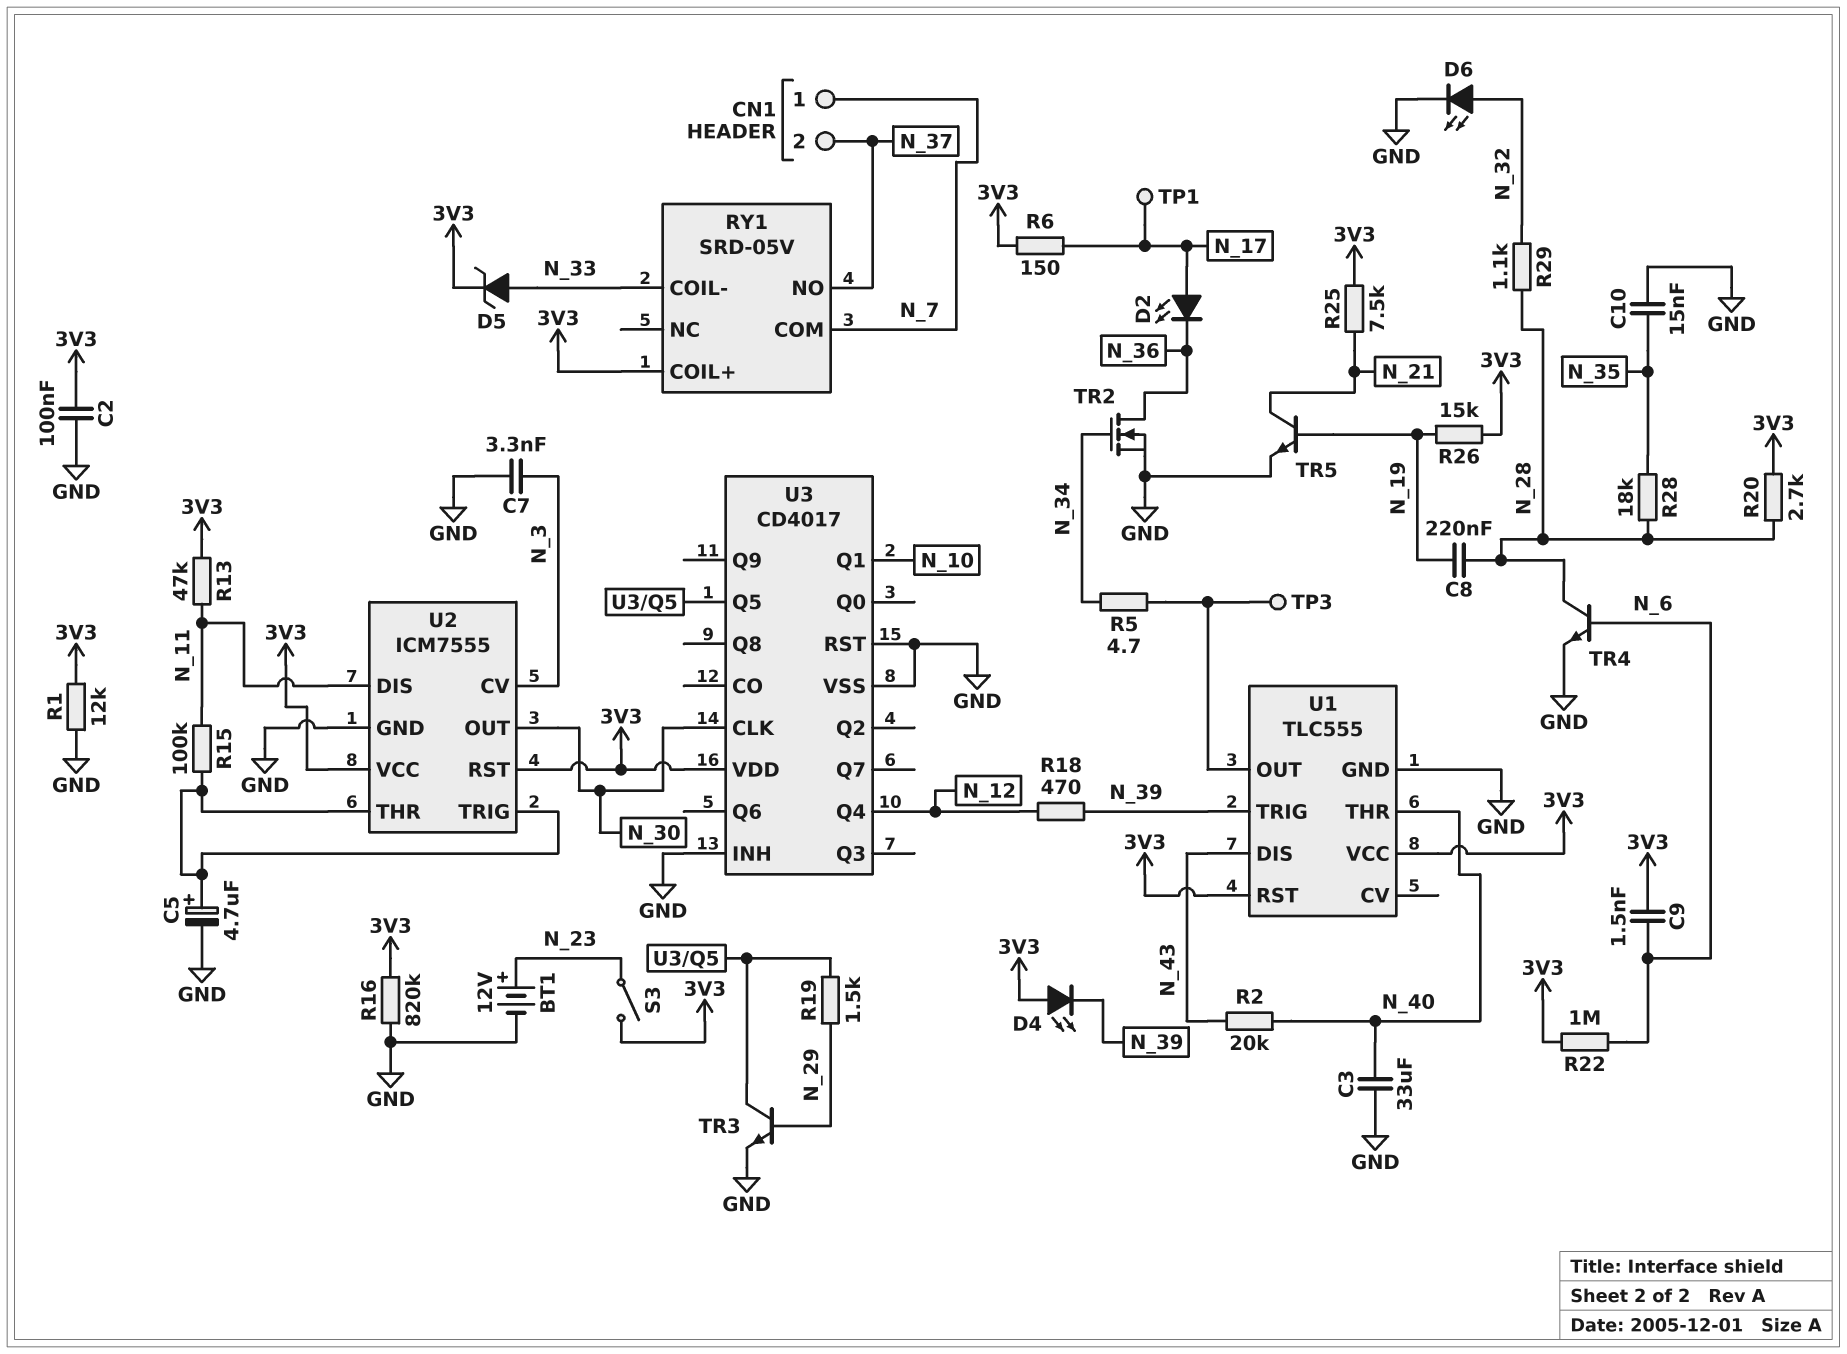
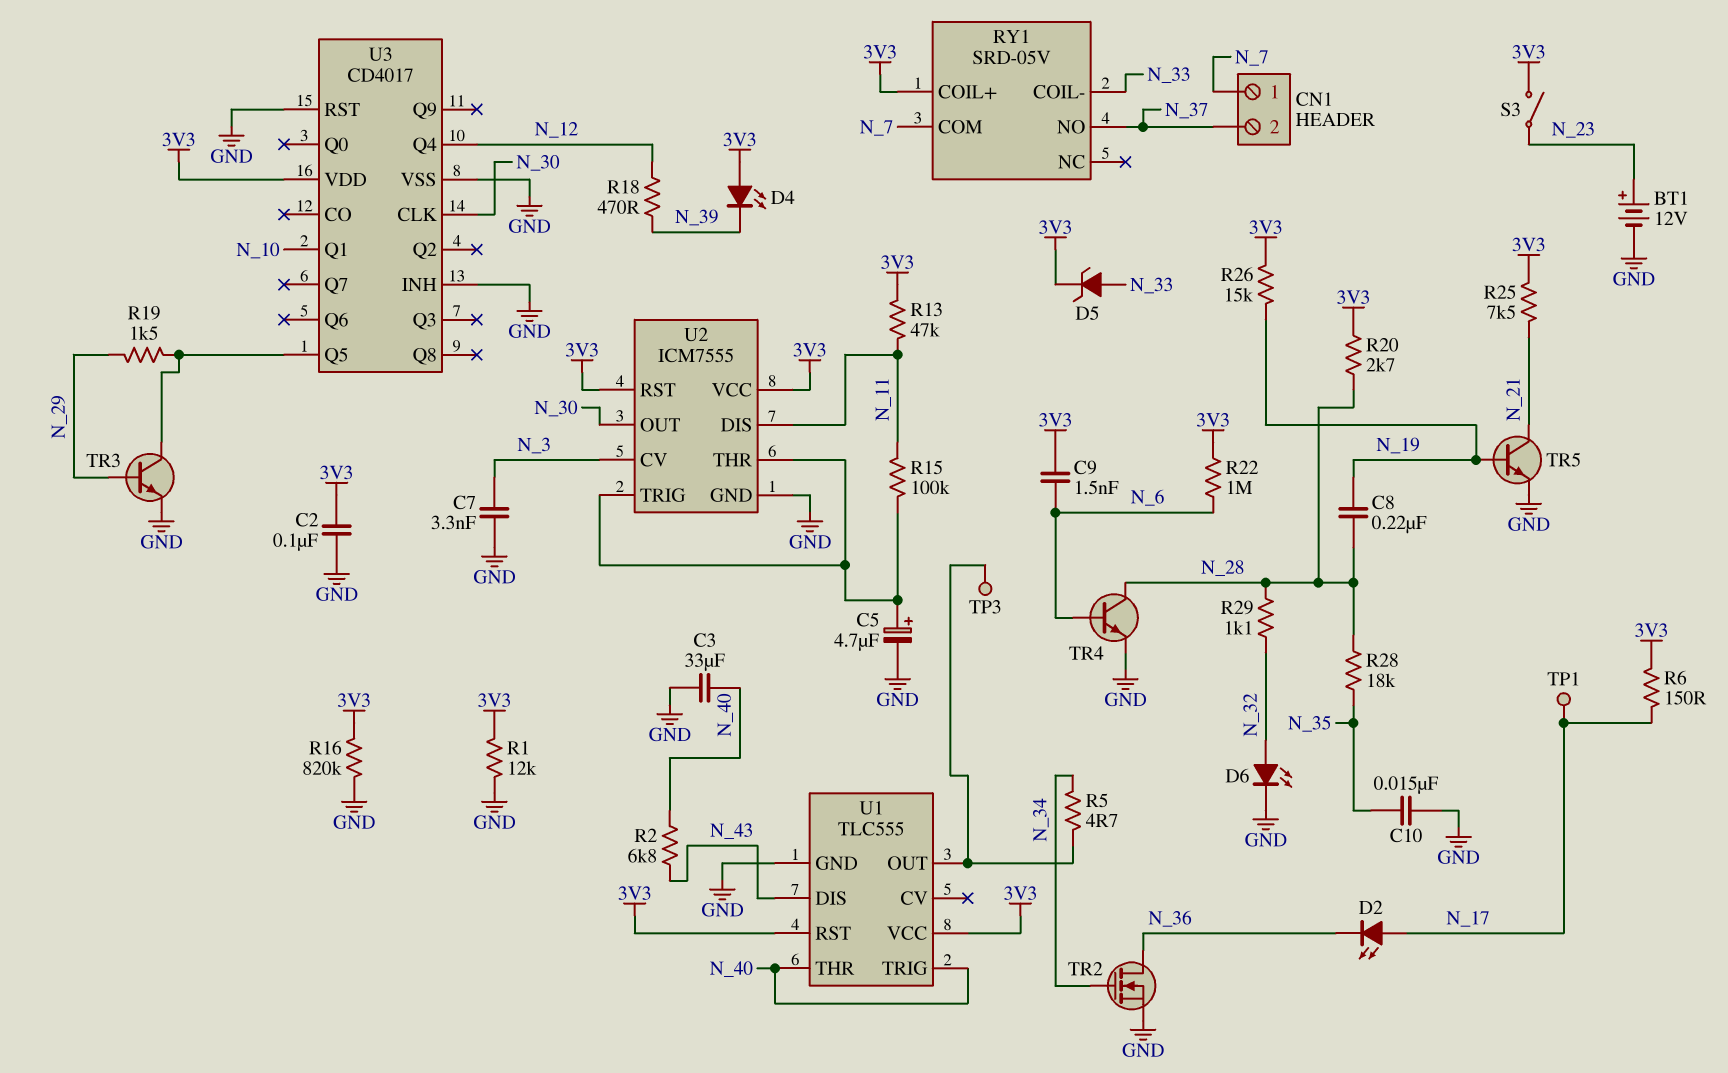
R2: 20k (N_40, N_43) -> 6.8k (N_40, N_43)
U1 pin TRIG: N_39 -> N_40

